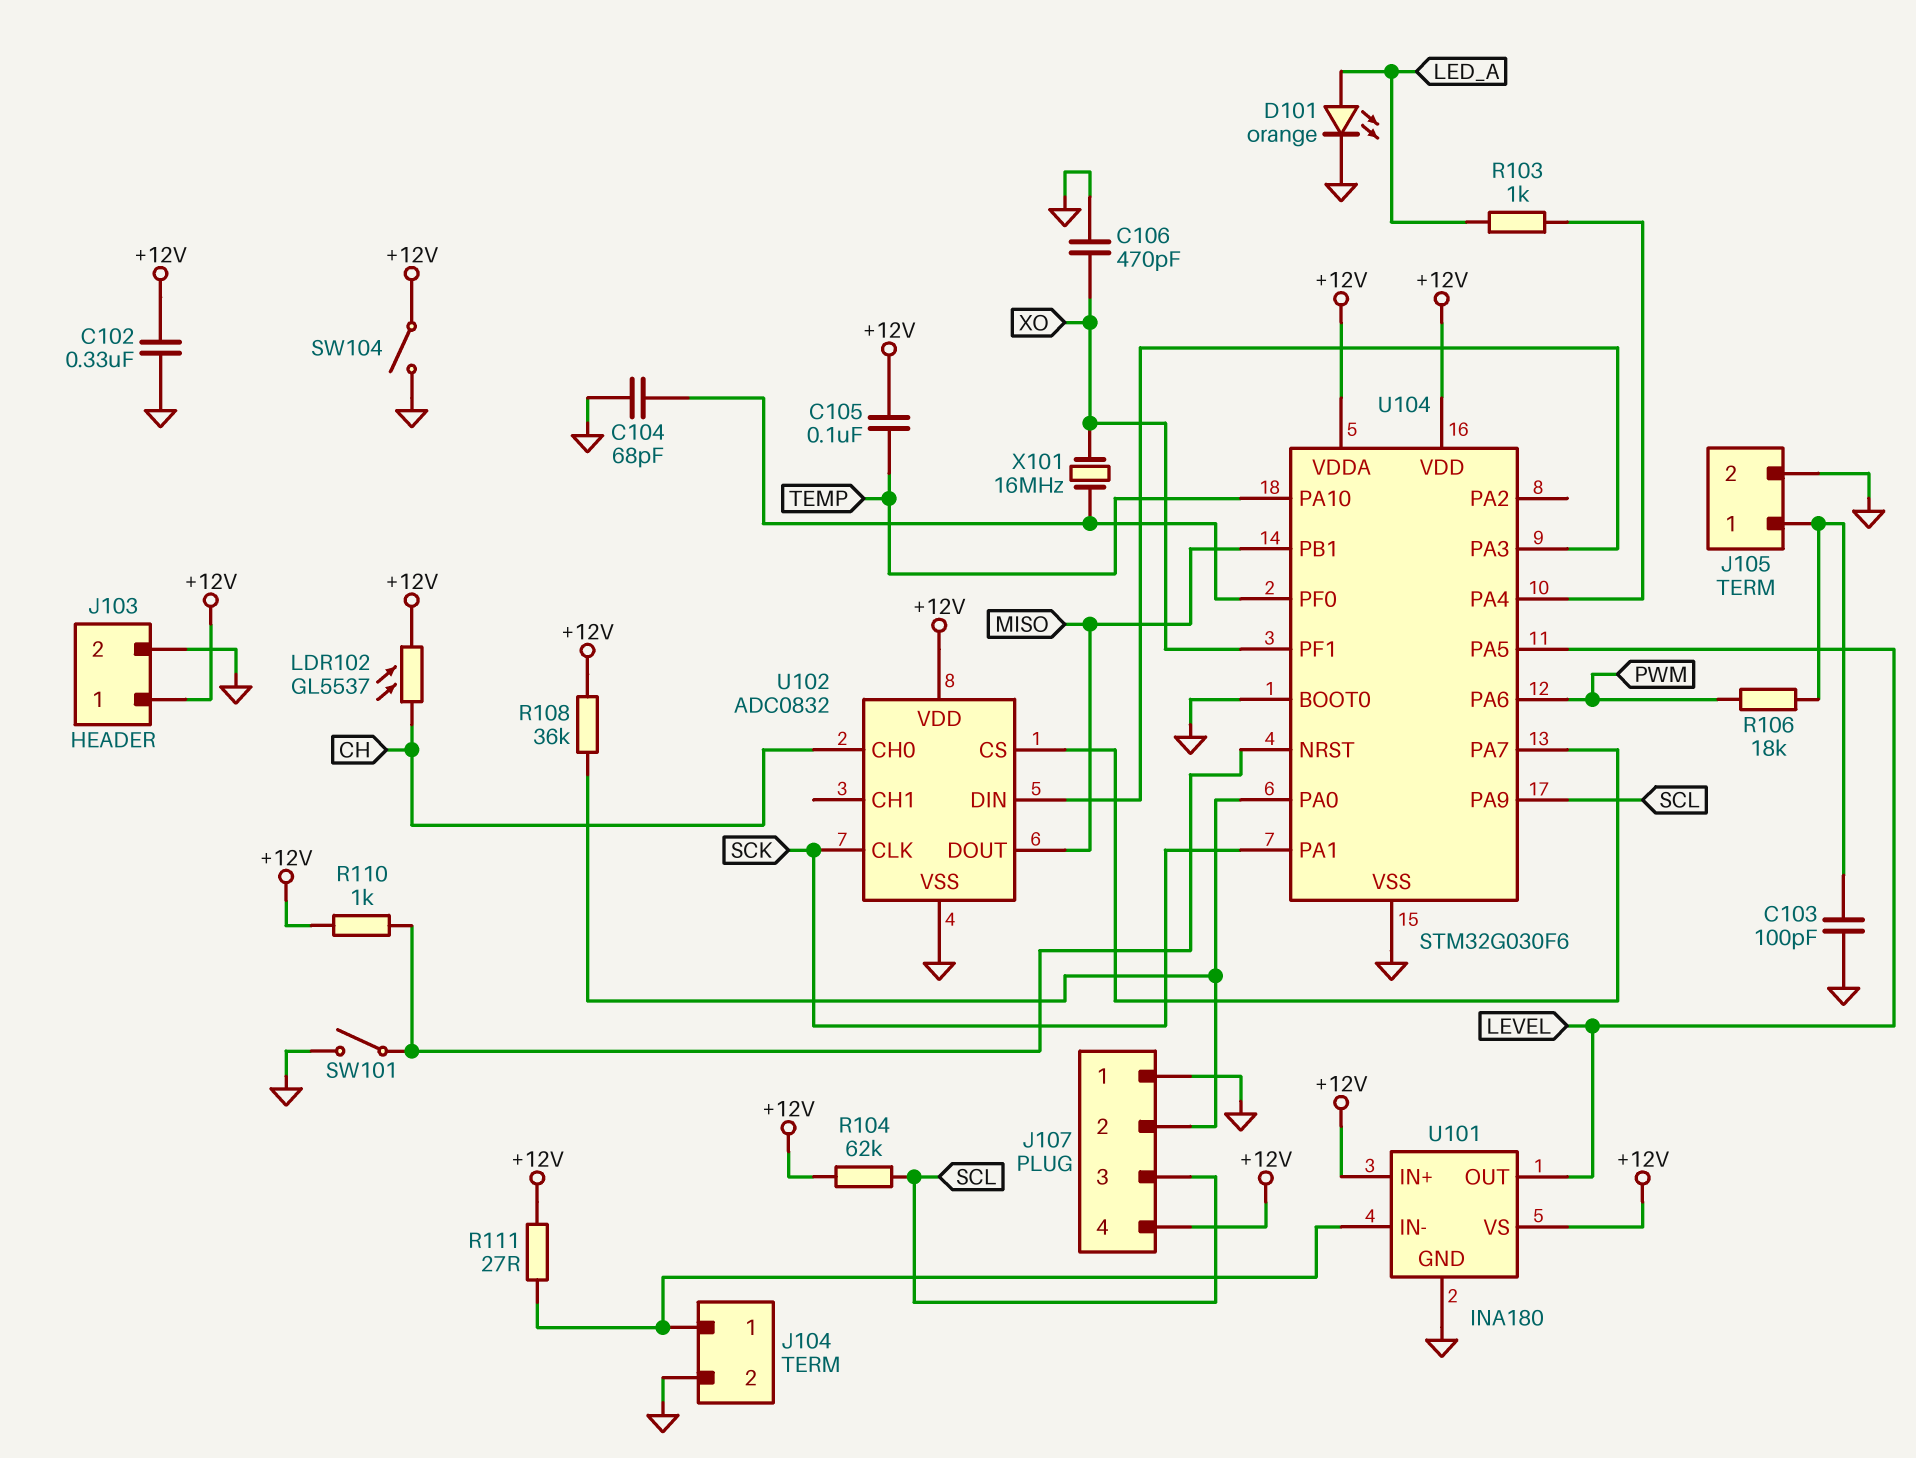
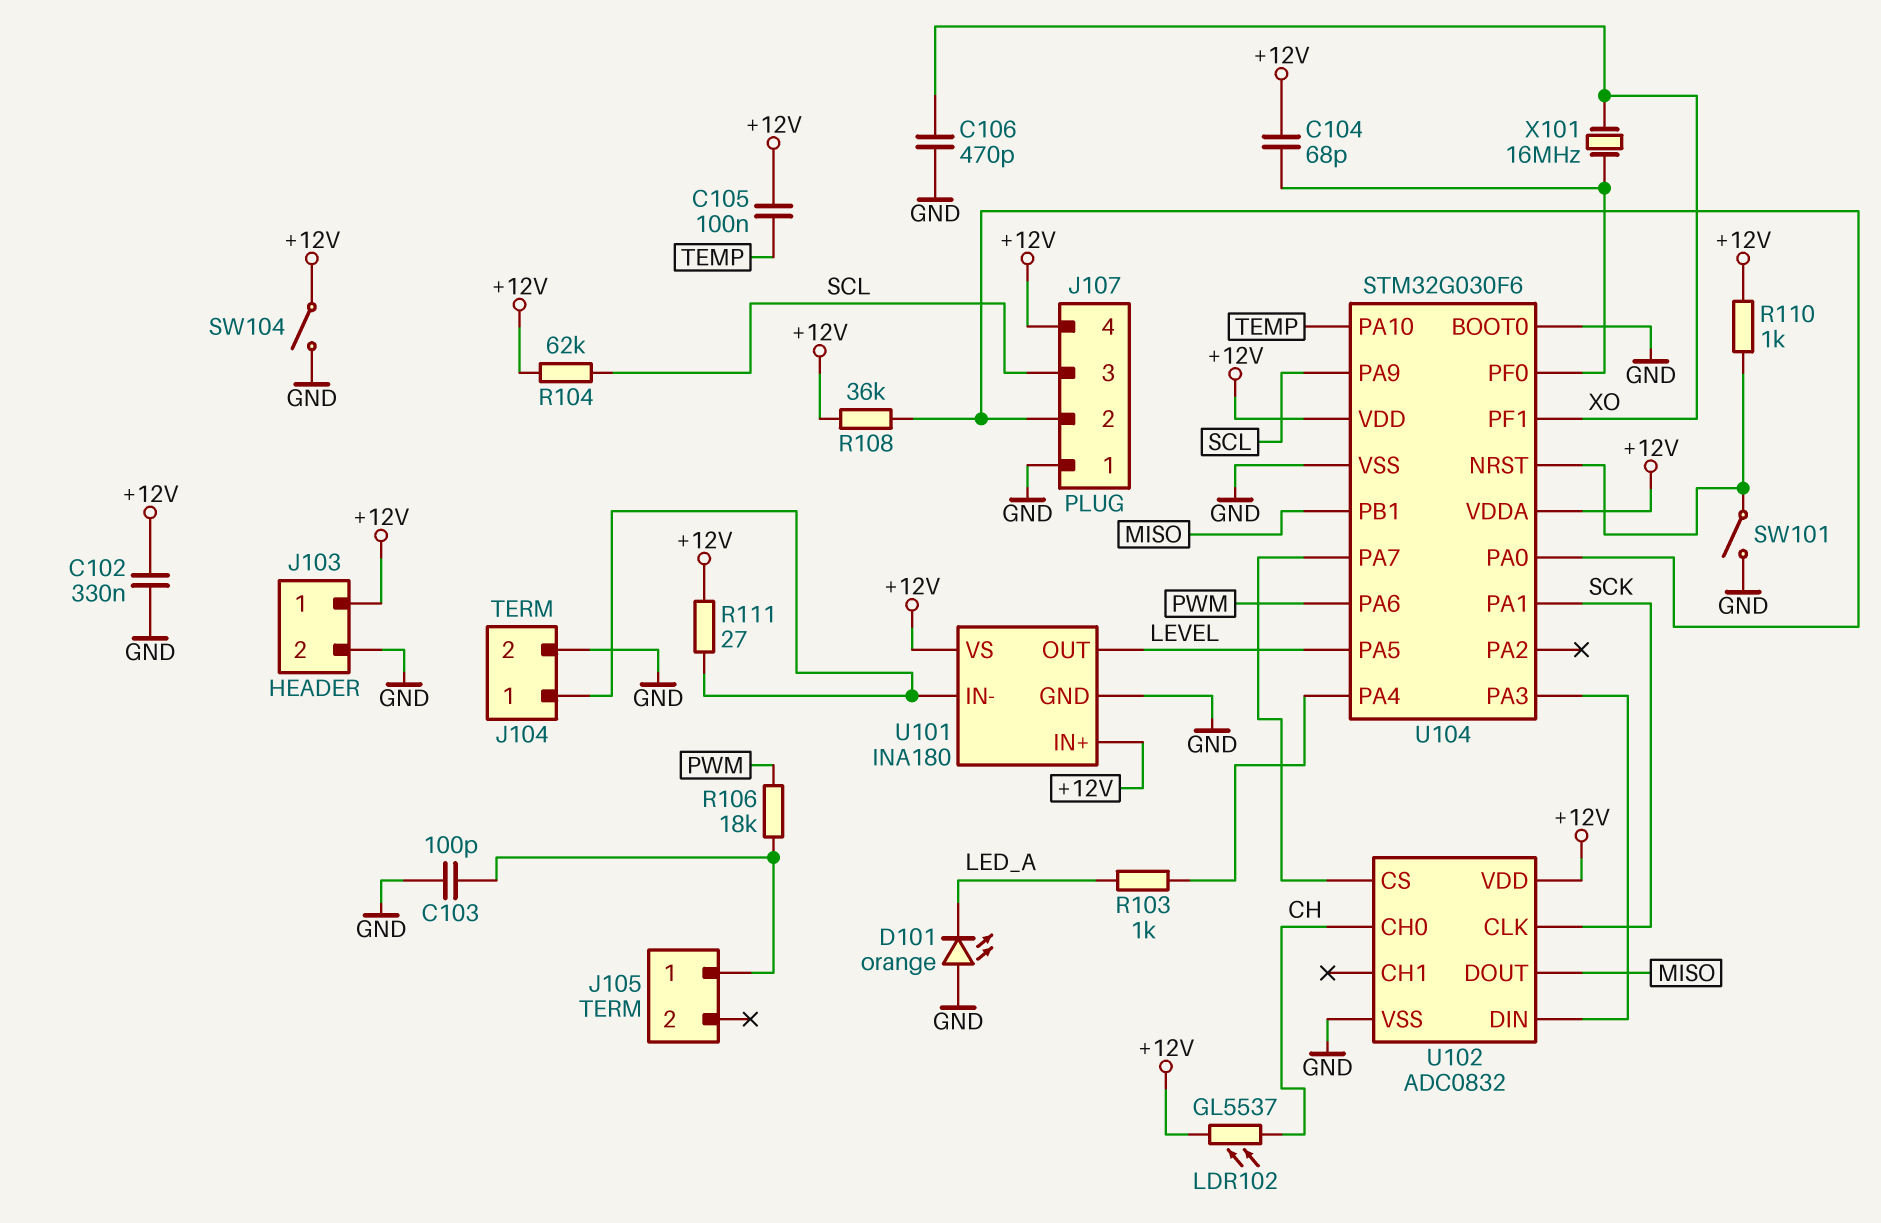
C104: 68pF (GND, U104/PF0) -> 68pF (+12V, U104/PF0)
D101: LED orange (A LED_A, K GND) -> LED orange (A GND, K LED_A)
J105 pin 2: GND -> none

